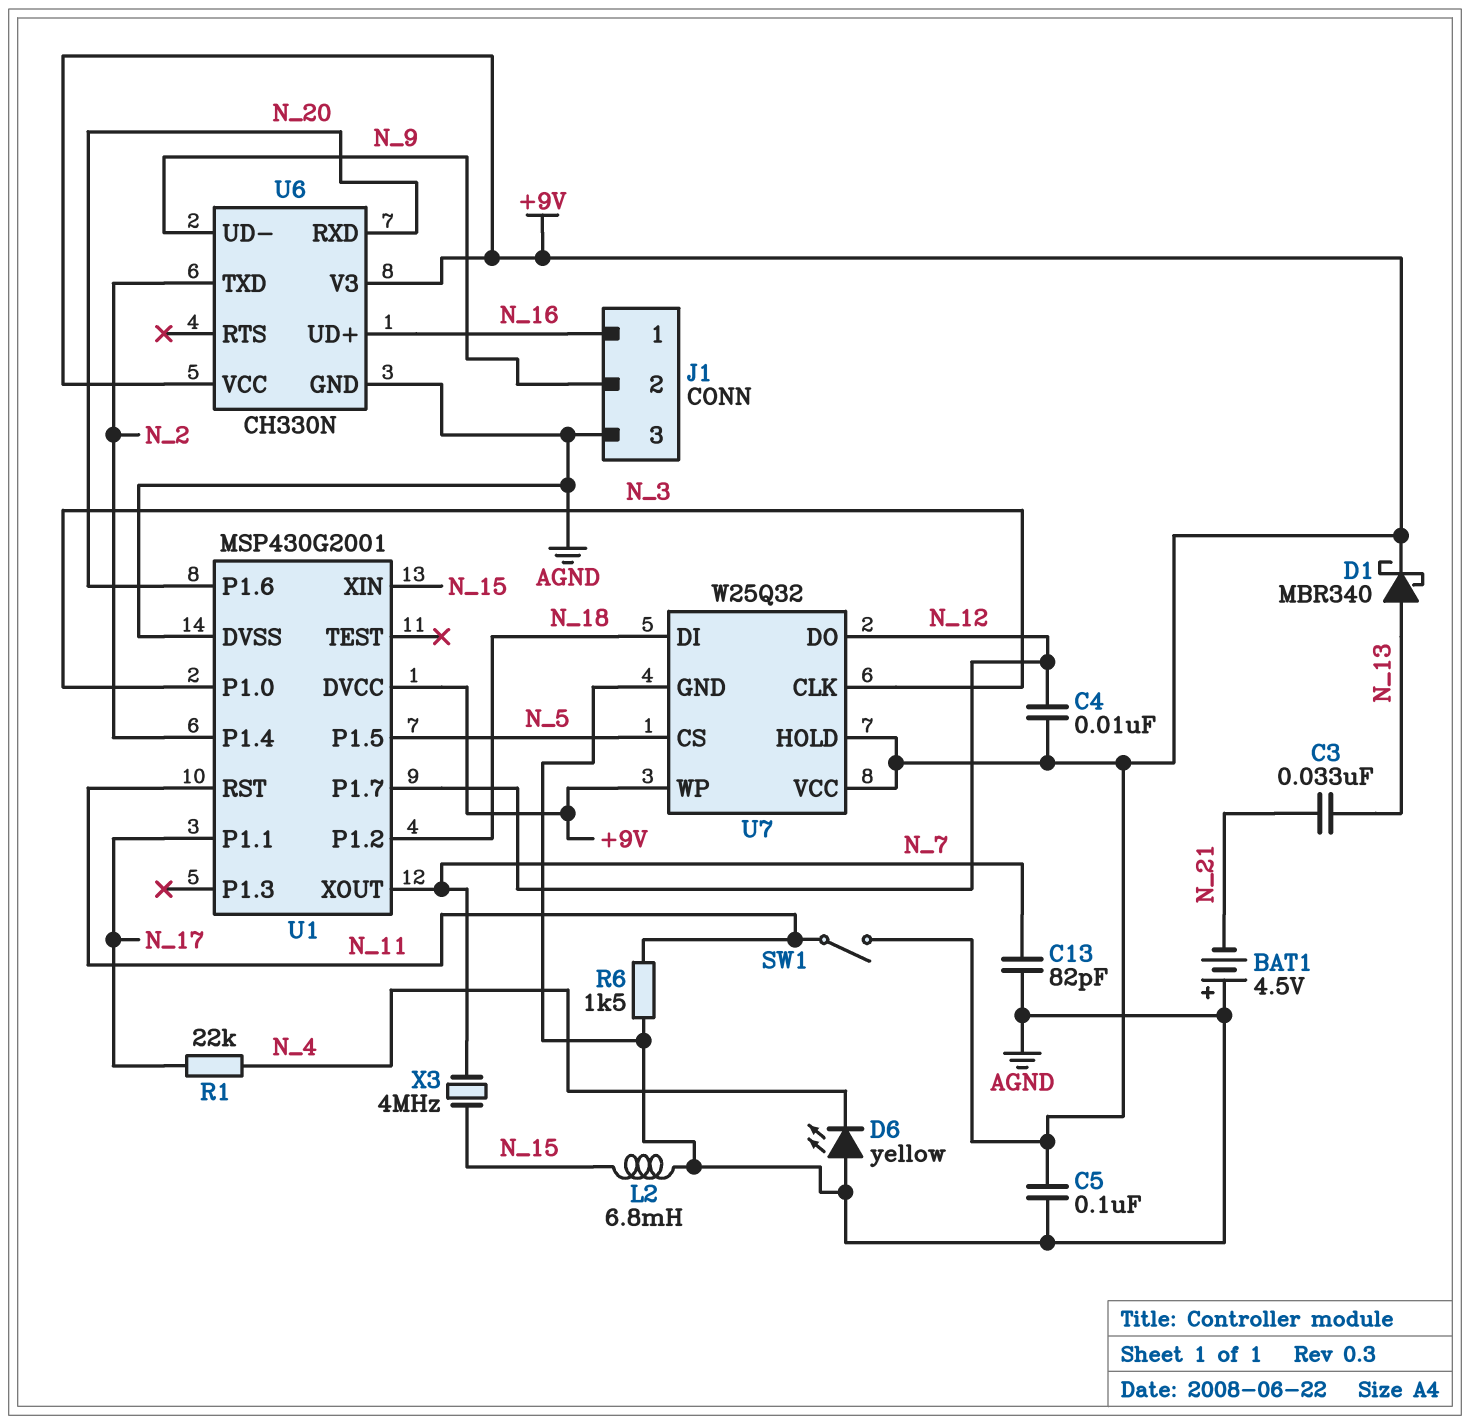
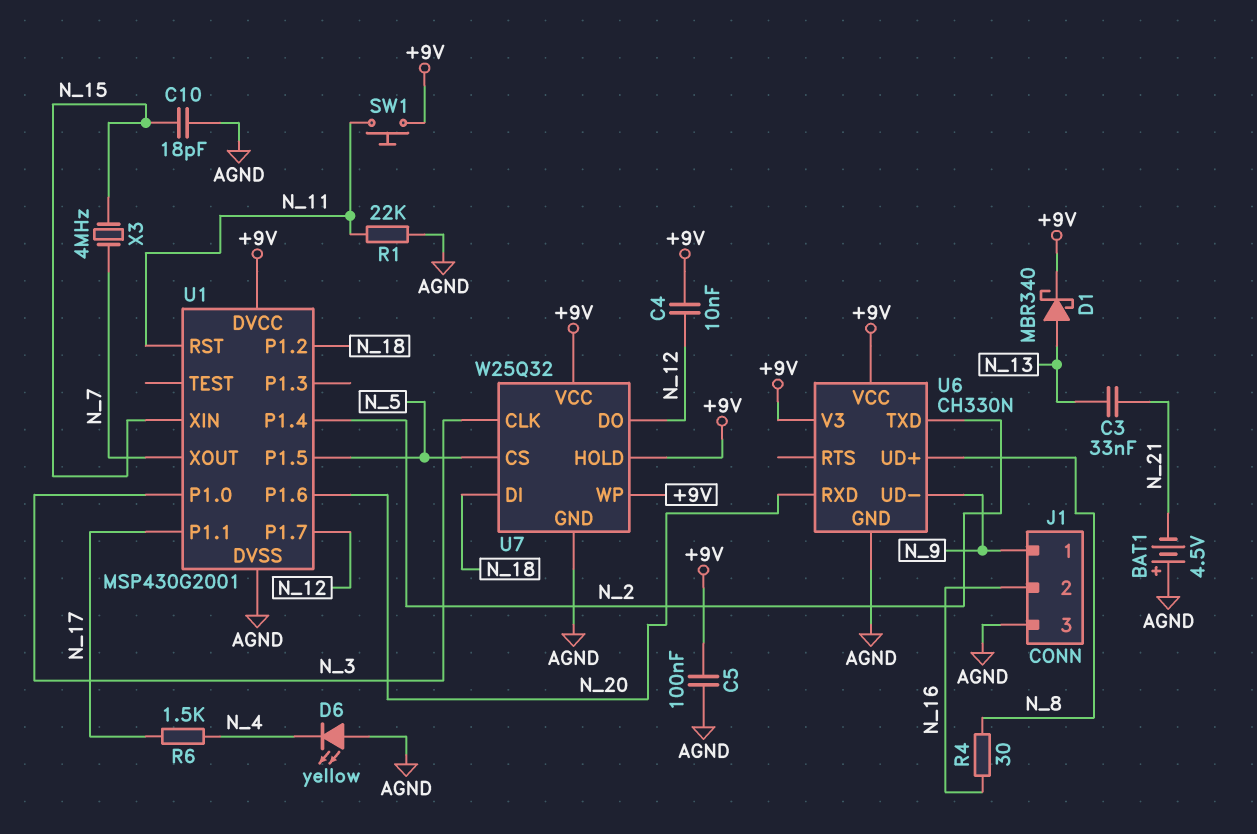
C10: none -> 18pF (AGND, N_15)
C13: 82pF (AGND, N_7) -> none
J1 pin 1: N_16 -> N_9
J1 pin 2: N_9 -> N_16
L2: 6.8mH (AGND, N_15) -> none
R1: 22k (N_4, N_17) -> 22k (AGND, N_11)
R4: none -> 30 (N_8, N_16)
R6: 1.5k (AGND, N_11) -> 1.5k (N_4, N_17)
SW1: switch (+9V, N_11) -> button (+9V, N_11)
U6 pin UD+: N_16 -> N_8

